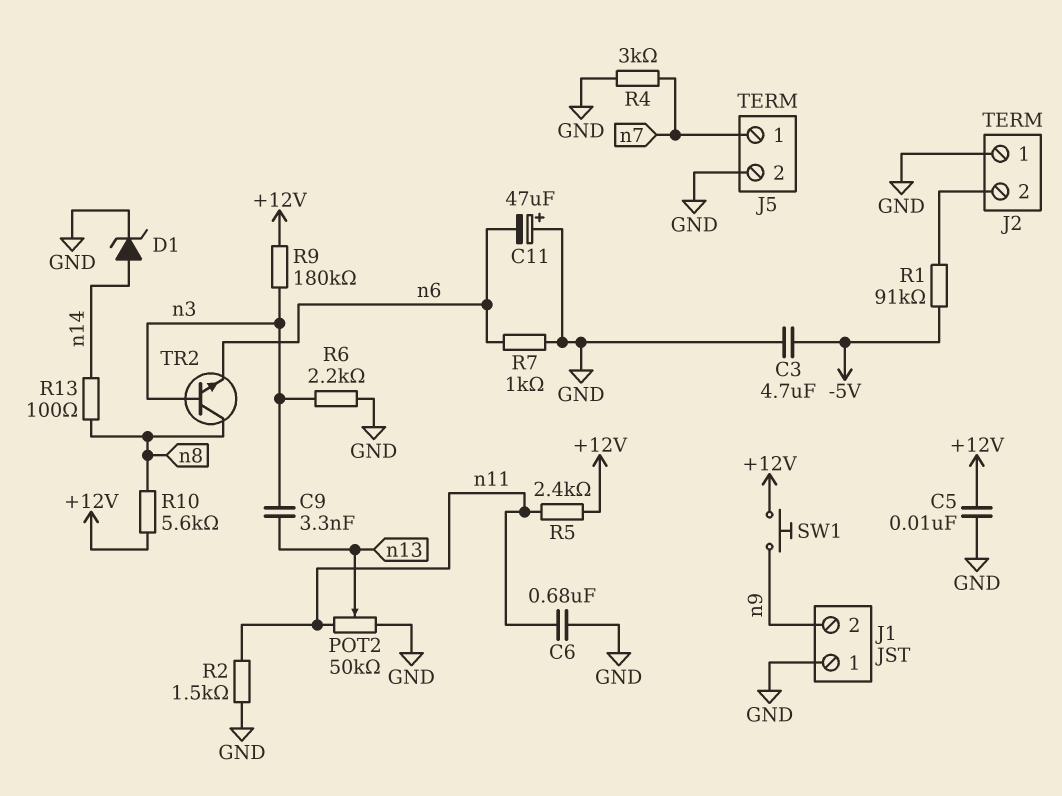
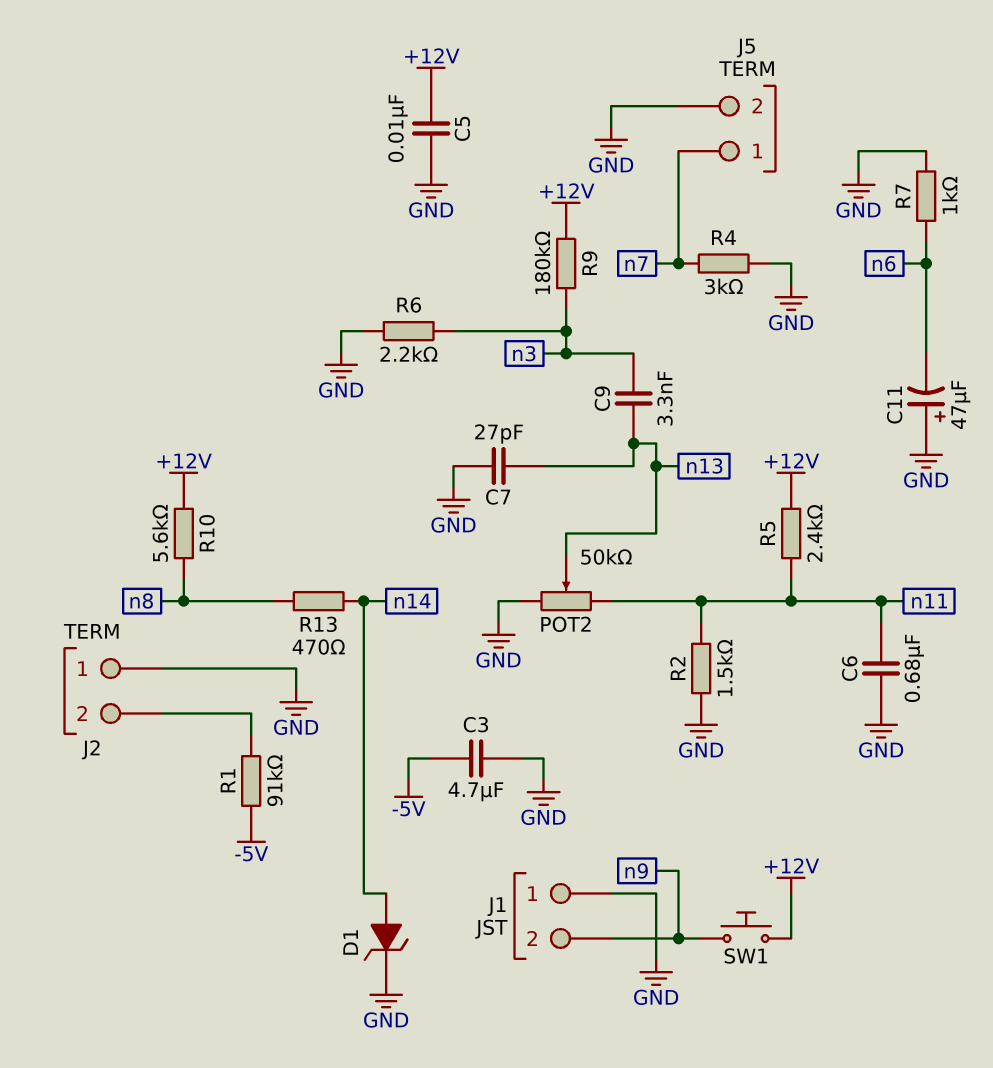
C7: none -> 27pF (GND, n13)
R13: 100 (n8, n14) -> 470 (n8, n14)
TR2: NPN (B n3, C n8, E n6) -> none

